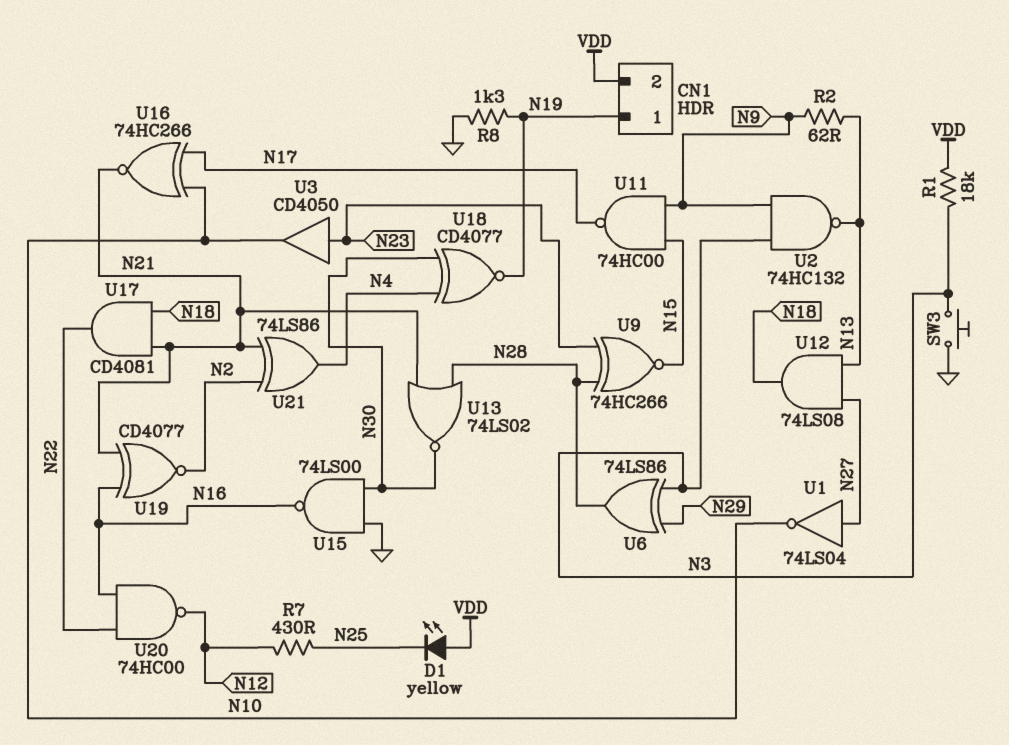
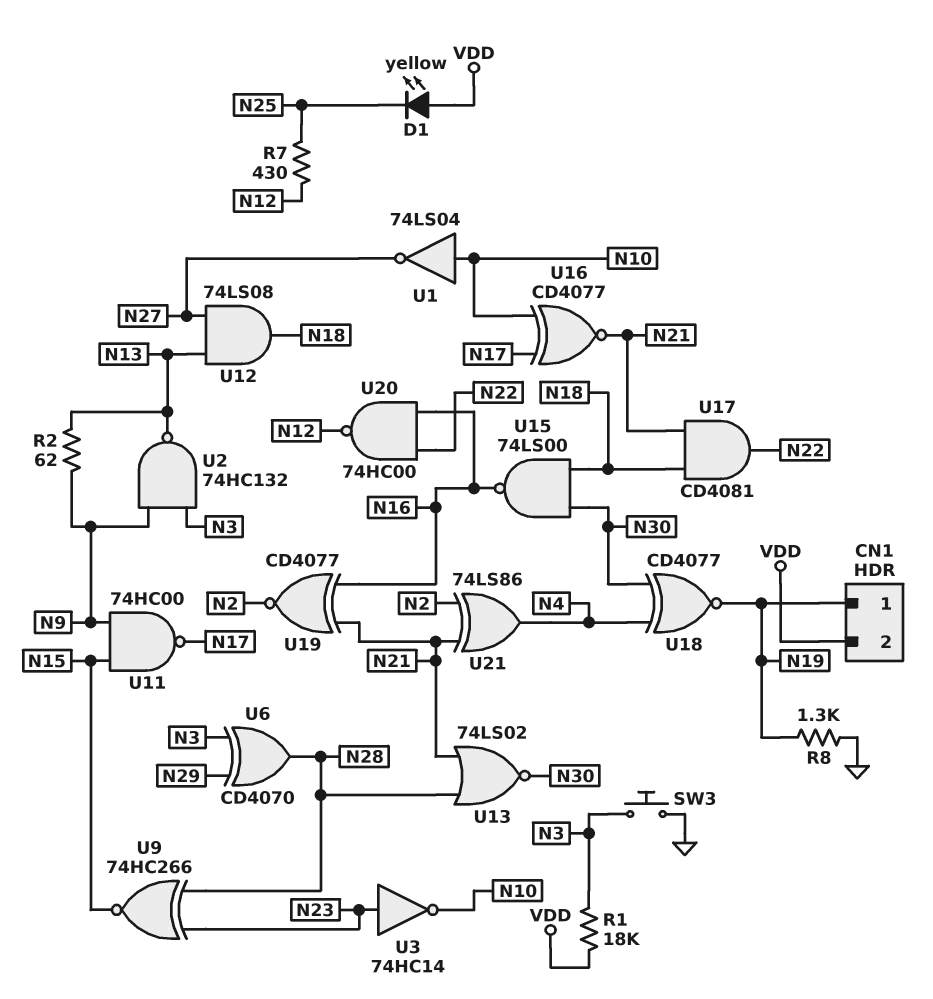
U1: NOT 74LS04 (in N27, out N10) -> NOT 74LS04 (in N10, out N27)
U3: buffer CD4050 (in N23, out N10) -> NOT 74HC14 (in N23, out N10)
U6: XOR 74LS86 (in N3, in N29, out N28) -> XOR CD4070 (in N3, in N29, out N28)
U15: NAND 74LS00 (in GND, in N30, out N16) -> NAND 74LS00 (in N18, in N30, out N16)
U16: XNOR 74HC266 (in N10, in N17, out N21) -> XNOR CD4077 (in N10, in N17, out N21)

